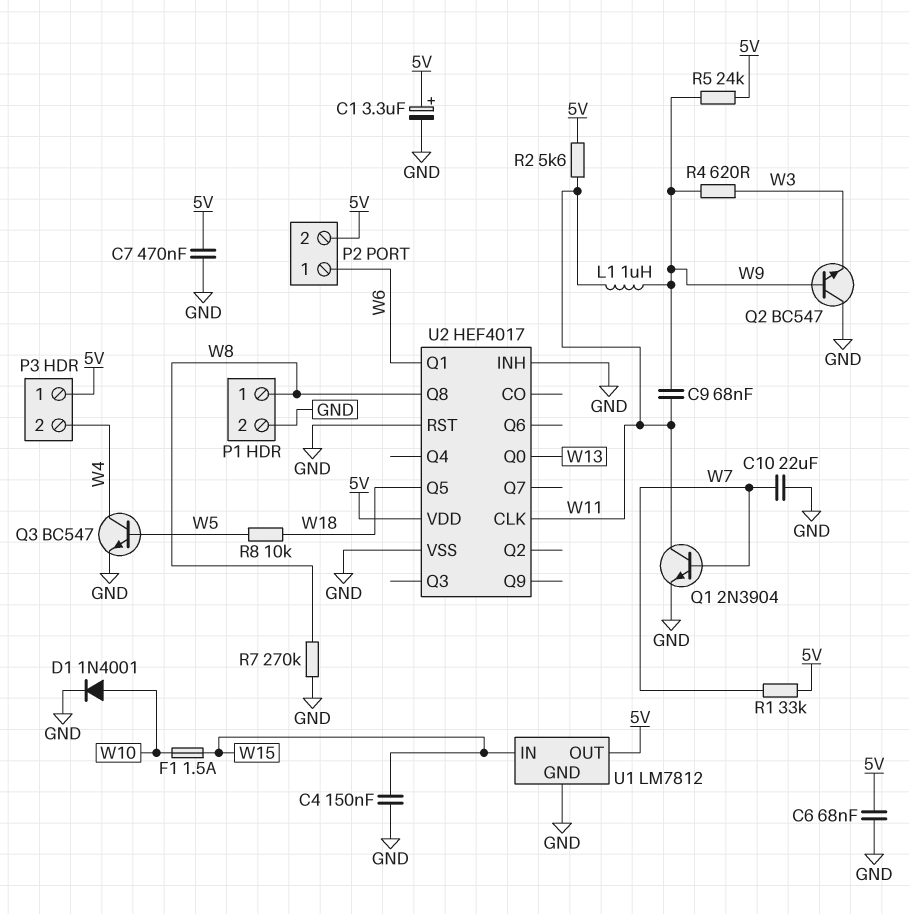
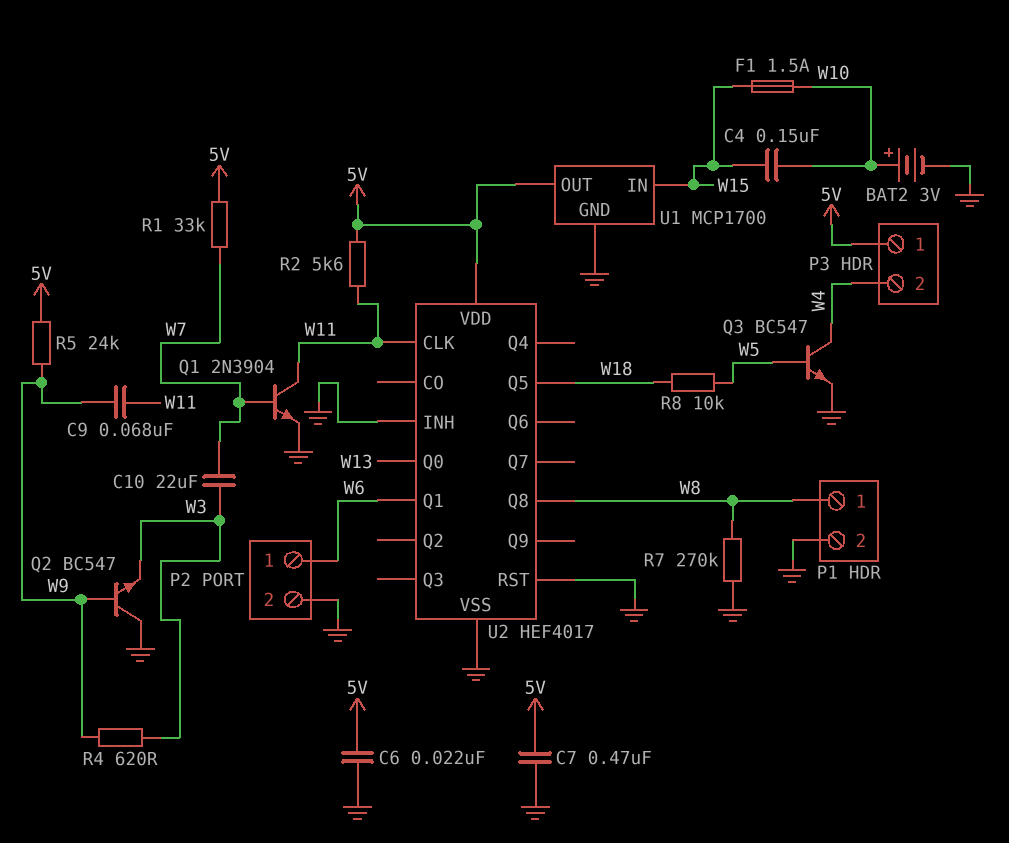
BAT2: none -> 3V (plus W10, minus GND)
C1: 3.3uF (plus 5V, minus GND) -> none
C4: 150nF (GND, W15) -> 150nF (W10, W15)
C6: 68nF (5V, GND) -> 22nF (5V, GND)
C10: 22uF (GND, W7) -> 22uF (W3, W7)
D1: diode 1N4001 (A W10, K GND) -> none
L1: 1uH (W9, W11) -> none
P2 pin 2: 5V -> GND
U1: LM7812 -> MCP1700

